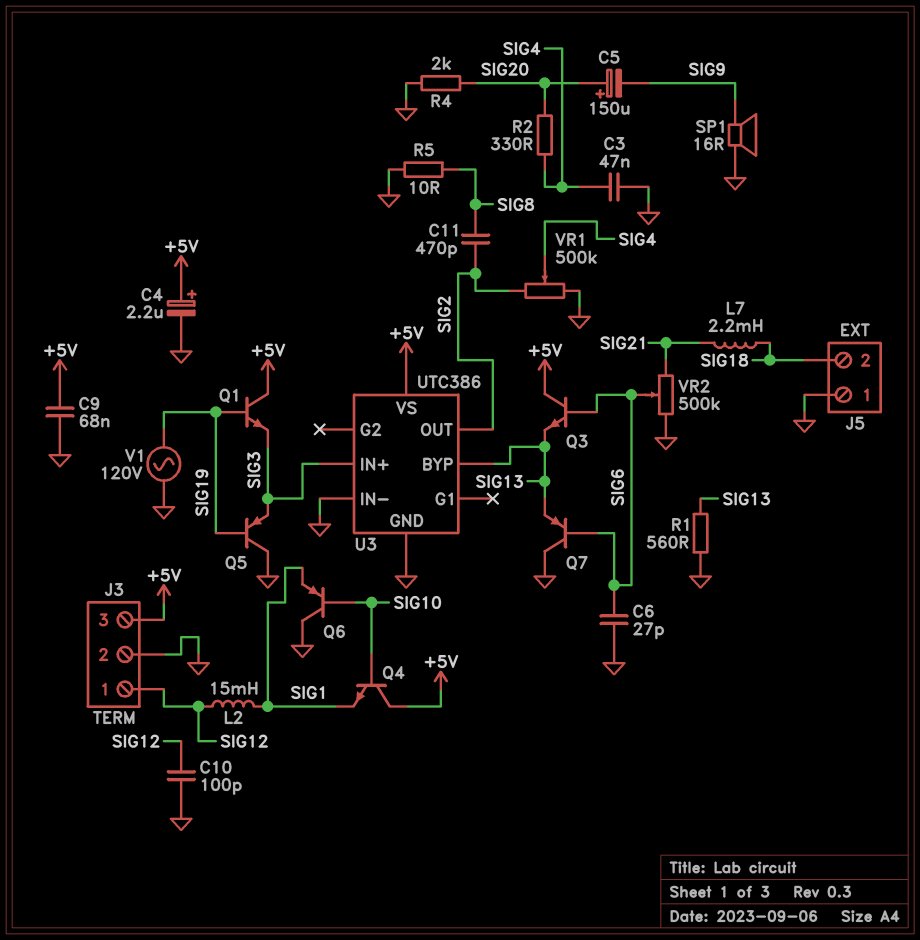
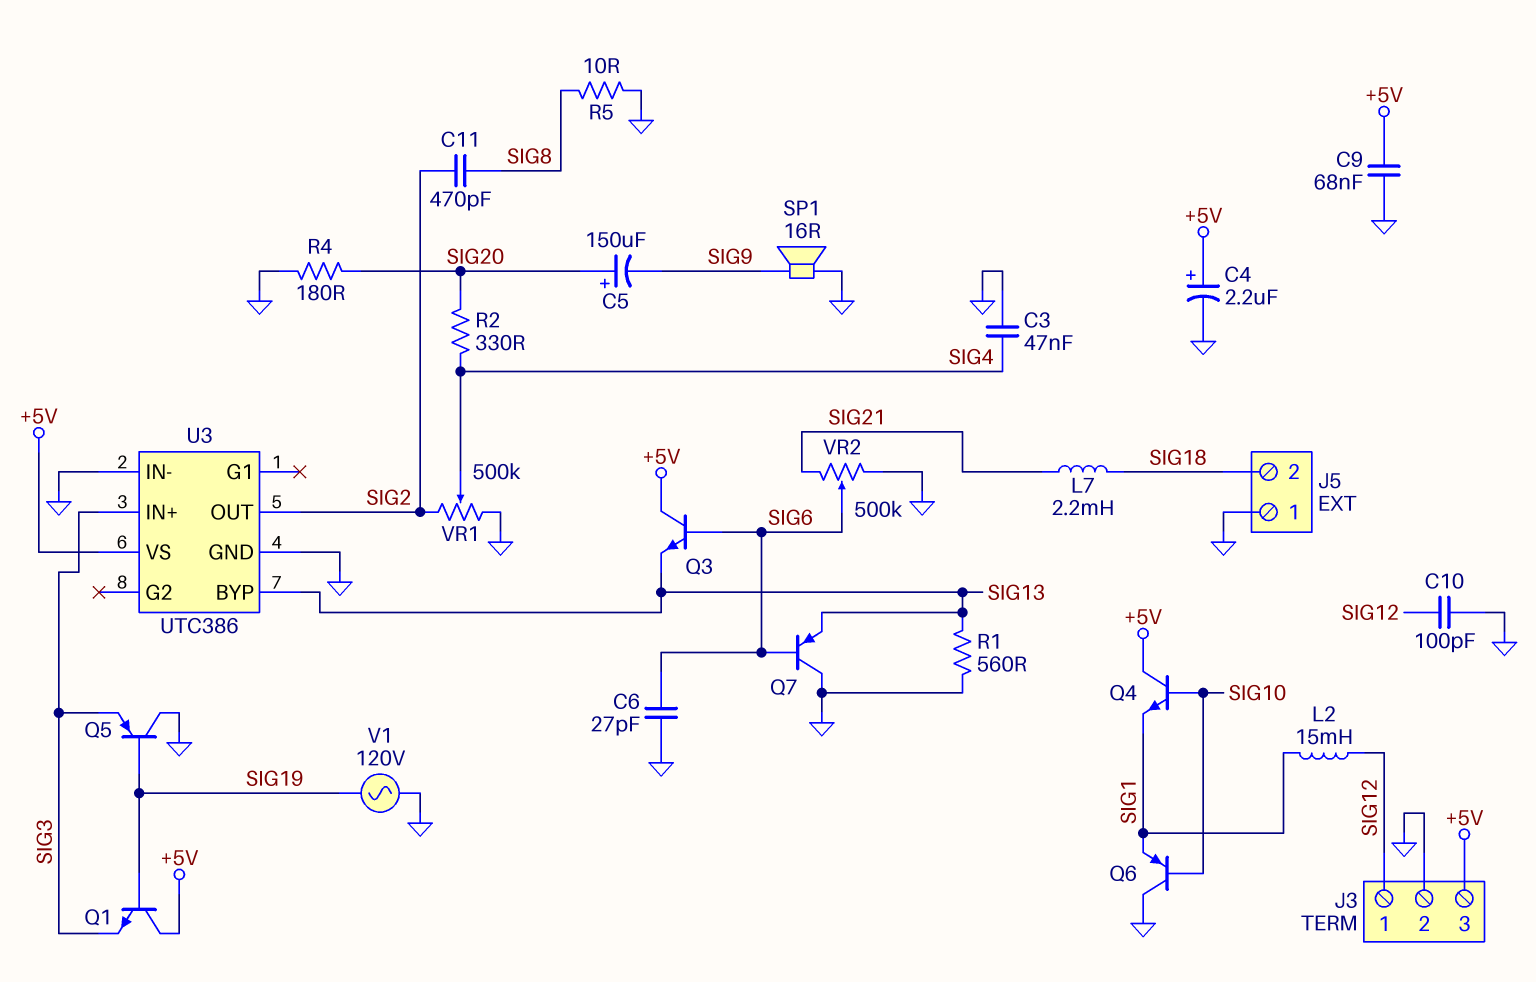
R4: 2k (GND, SIG20) -> 180 (GND, SIG20)

